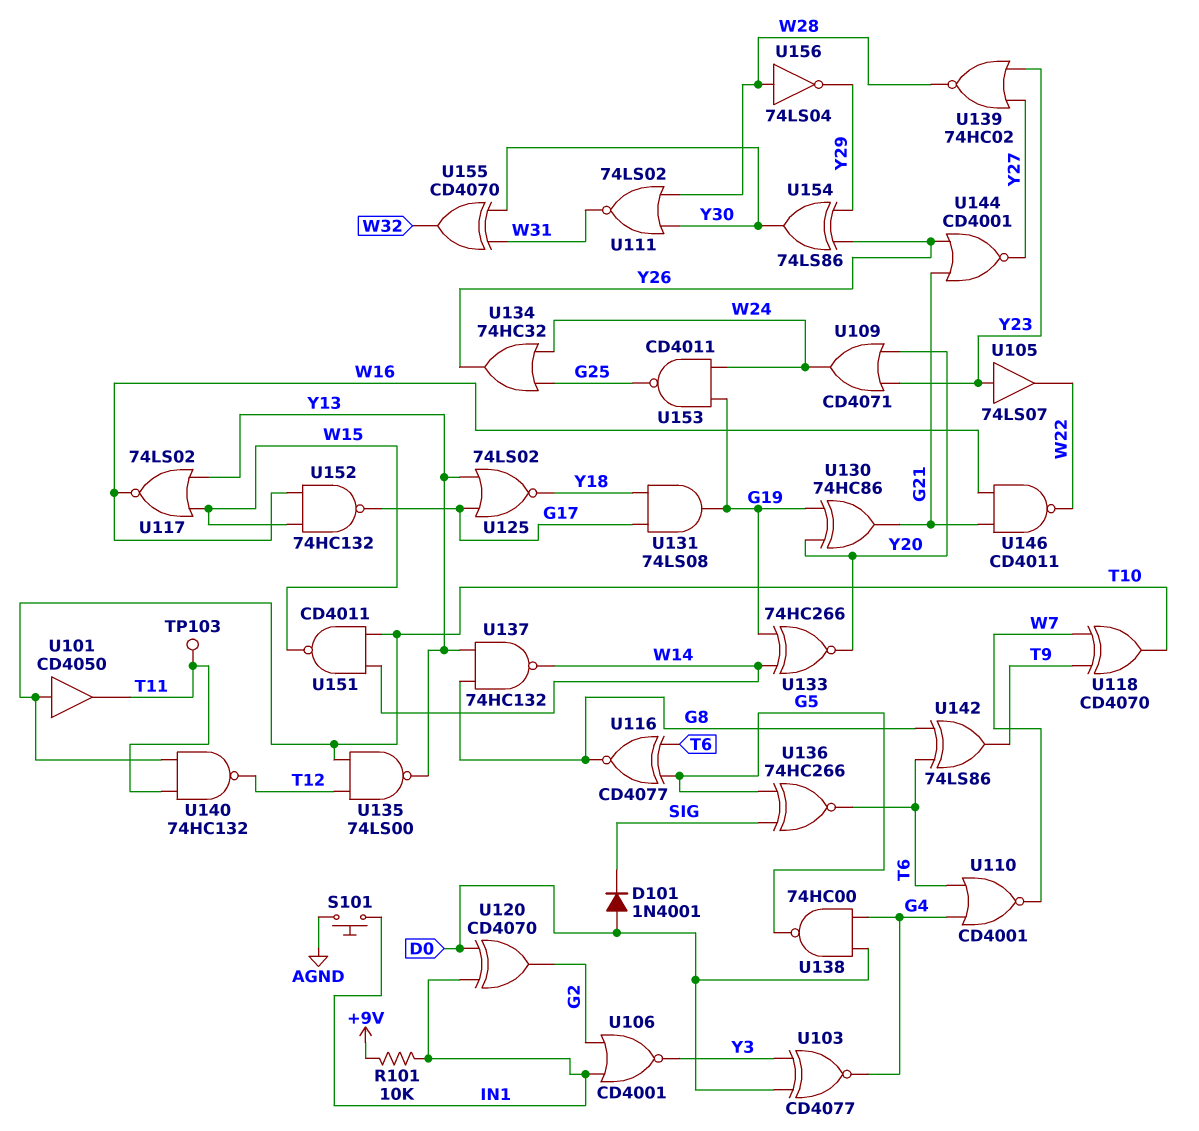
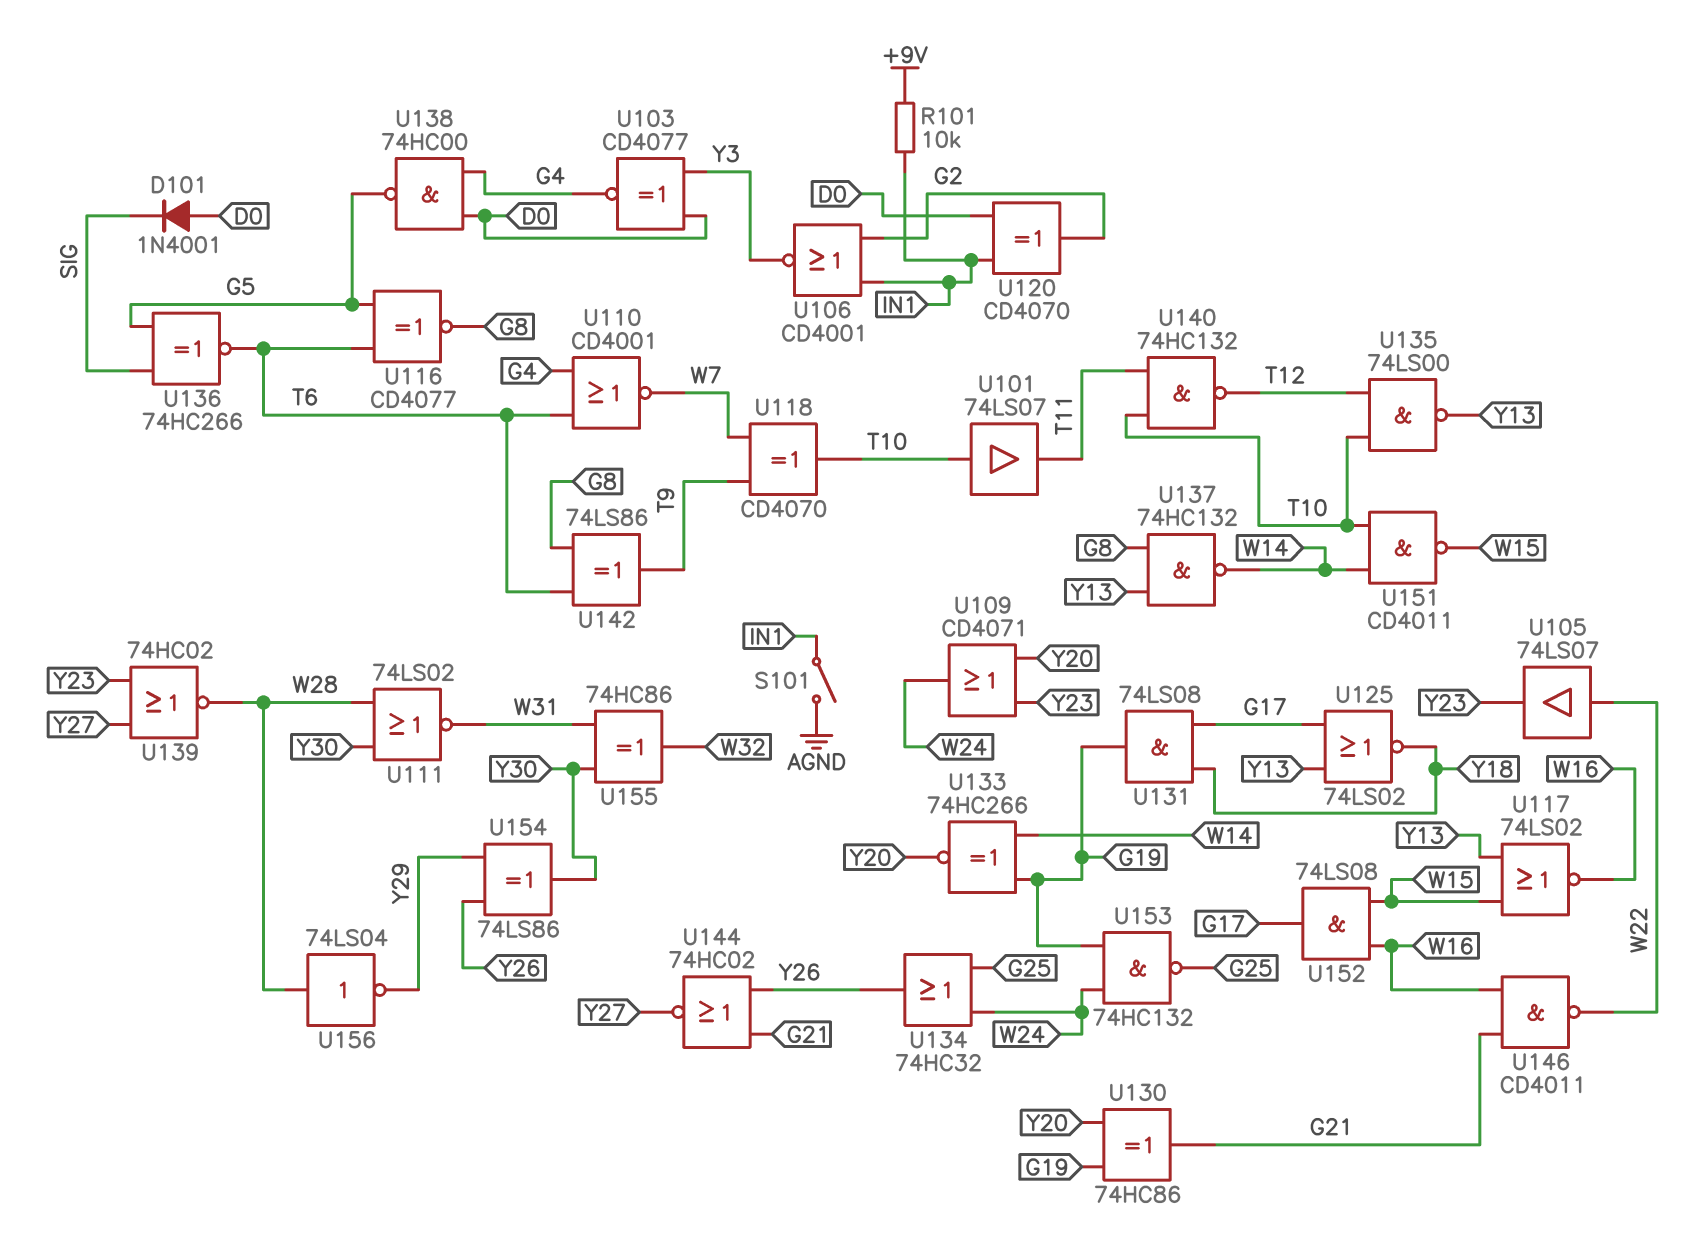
S101: button (AGND, IN1) -> switch (AGND, IN1)
TP103: test point (T11) -> none
U101: buffer CD4050 (in T10, out T11) -> buffer 74LS07 (in T10, out T11)
U105: buffer 74LS07 (in Y23, out W22) -> buffer 74LS07 (in W22, out Y23)
U144: NOR CD4001 (in G21, in Y26, out Y27) -> NOR 74HC02 (in G21, in Y26, out Y27)
U152: NAND 74HC132 (in W15, in W16, out G17) -> AND 74LS08 (in W15, in W16, out G17)
U153: NAND CD4011 (in G19, in W24, out G25) -> NAND 74HC132 (in G19, in W24, out G25)
U155: XOR CD4070 (in W31, in Y30, out W32) -> XOR 74HC86 (in W31, in Y30, out W32)

